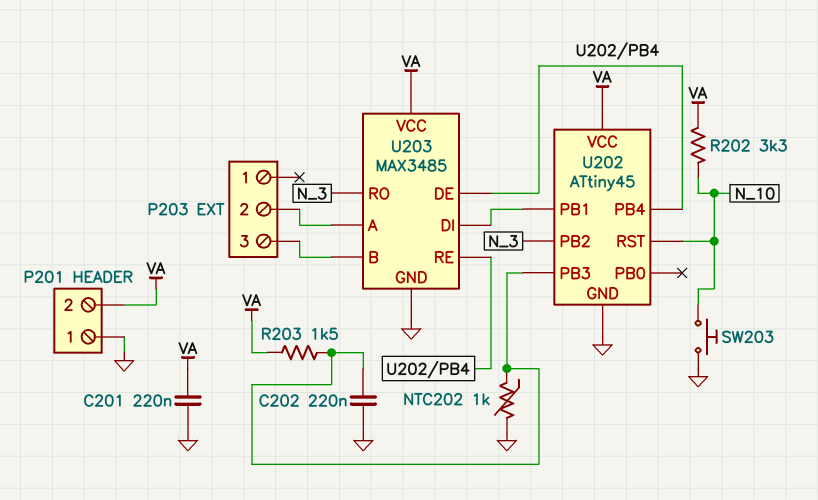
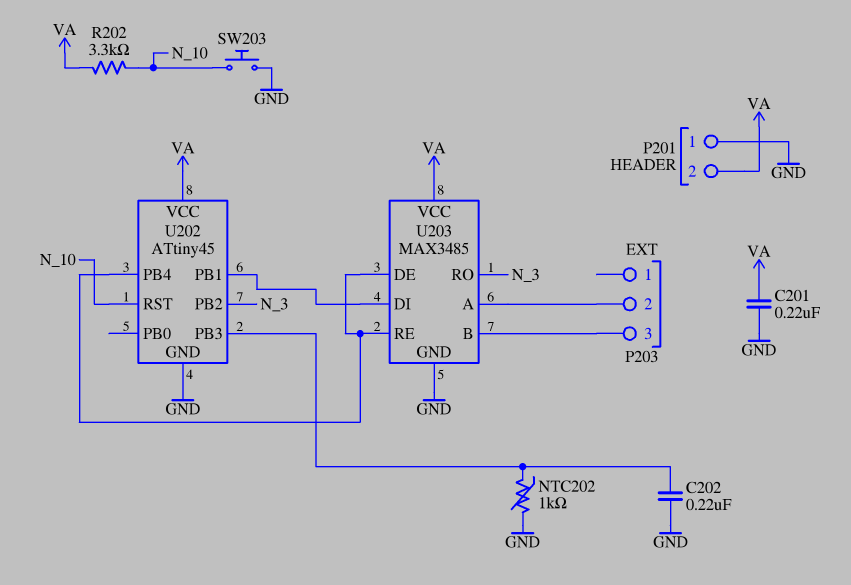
R203: 1.5k (U202/PB3, VA) -> none

